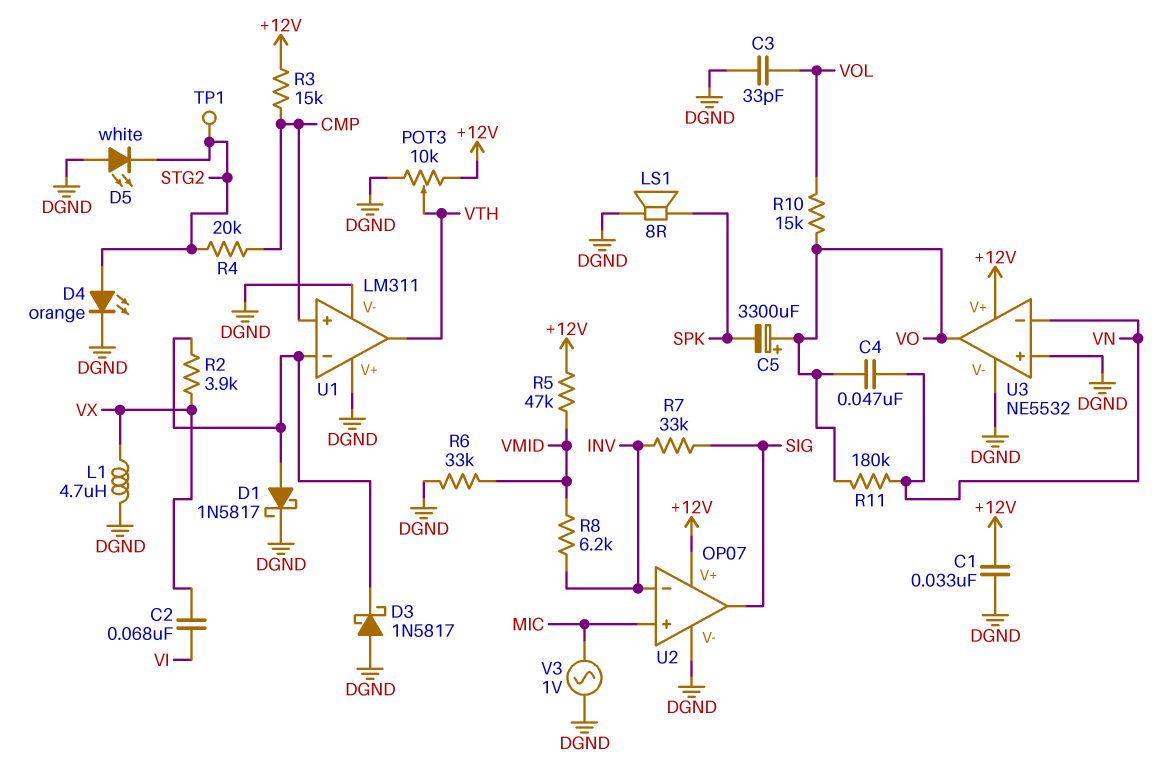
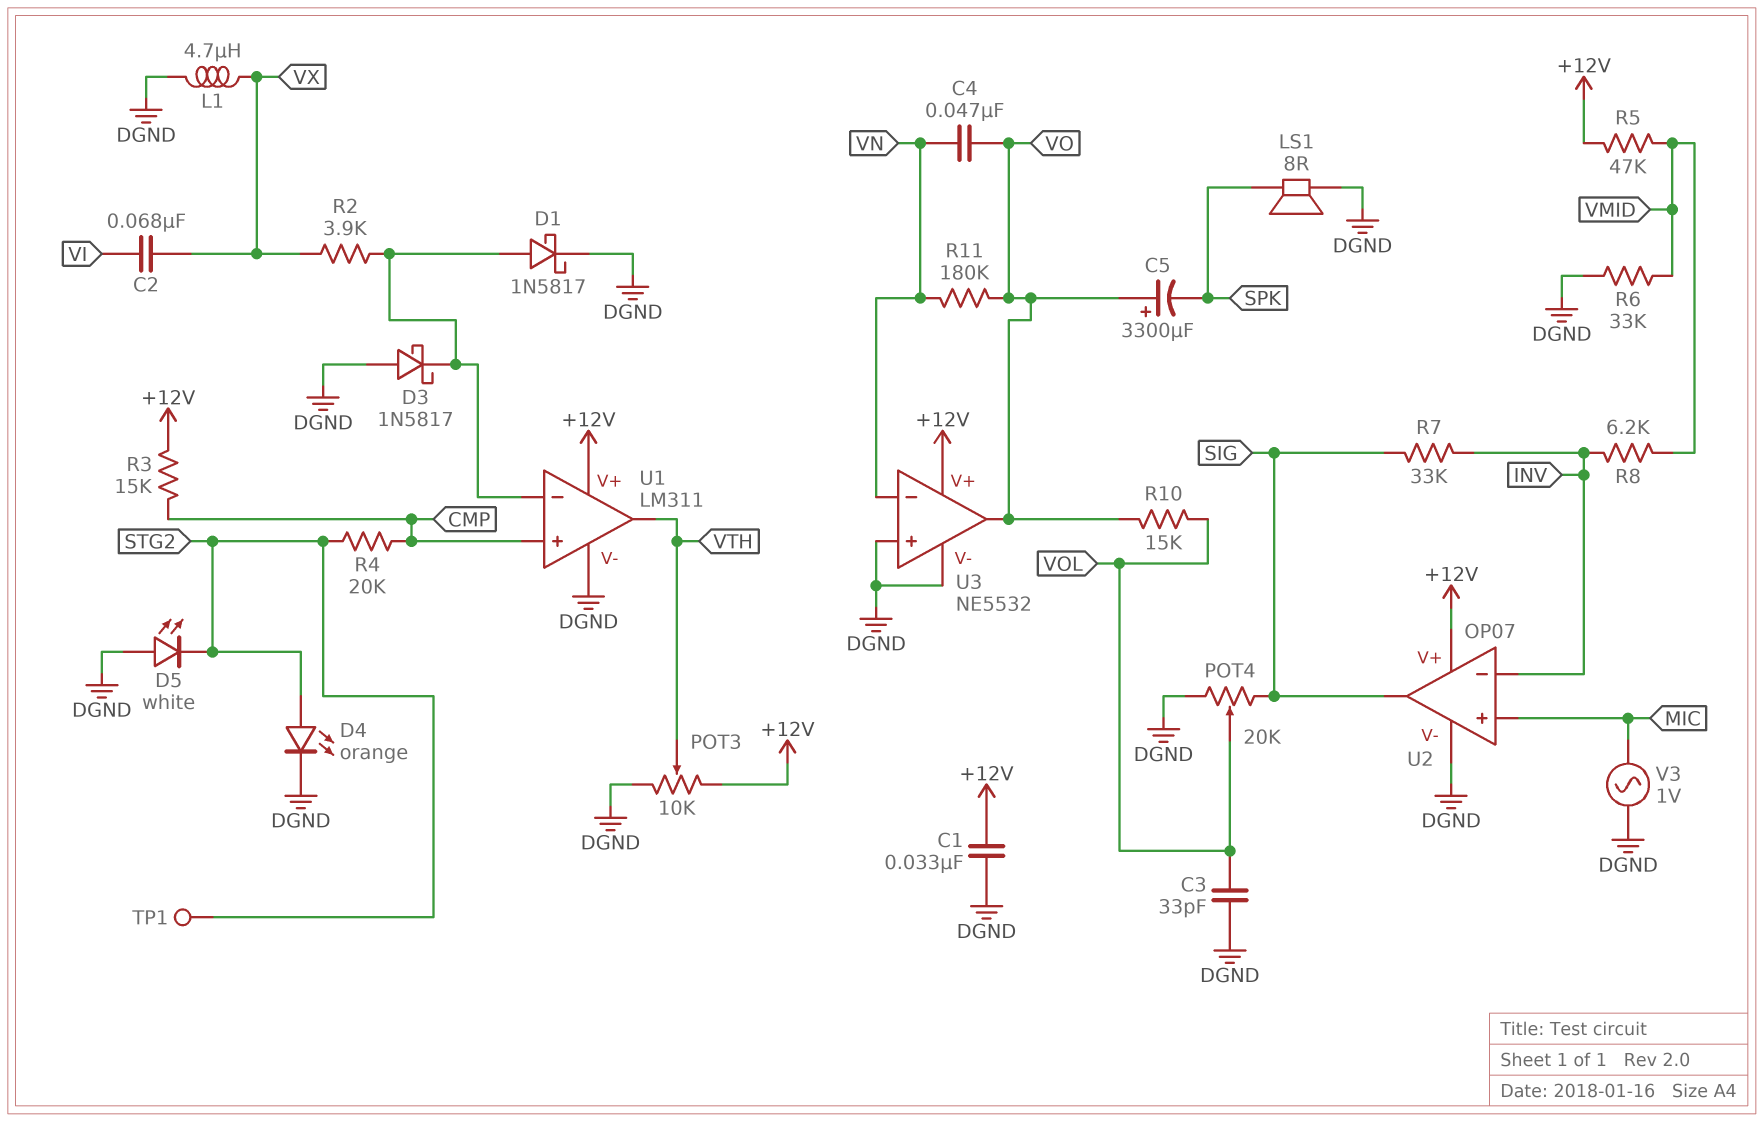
POT4: none -> 20k (DGND, SIG, wiper VOL)
U1 pin V+: DGND -> +12V

